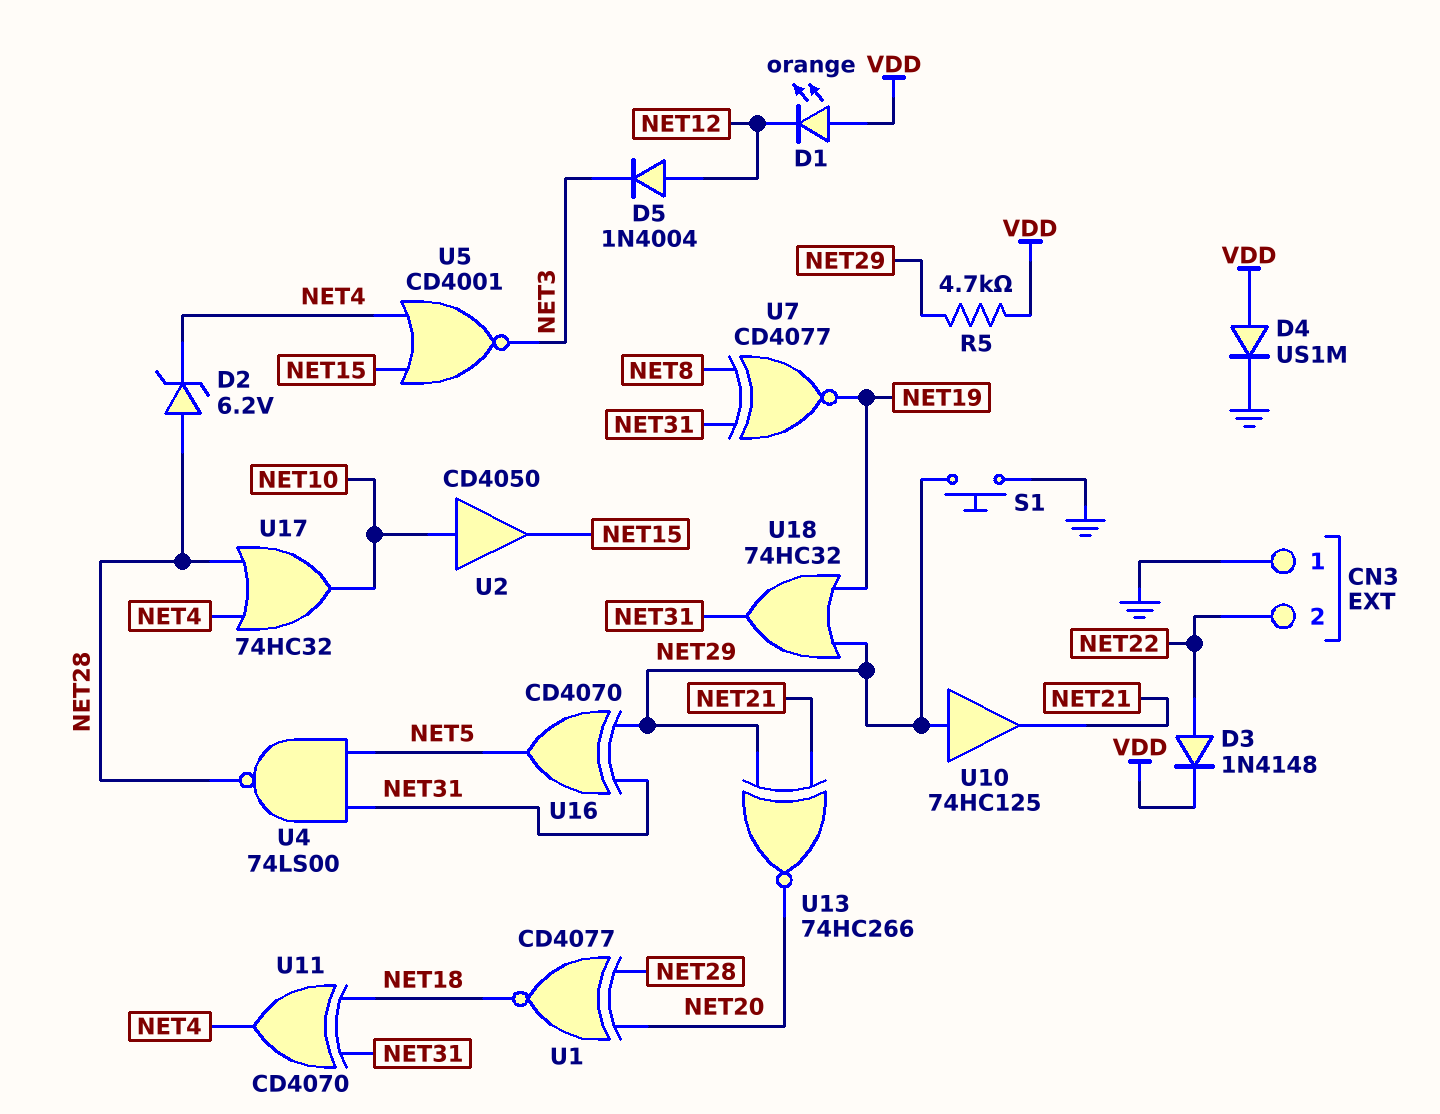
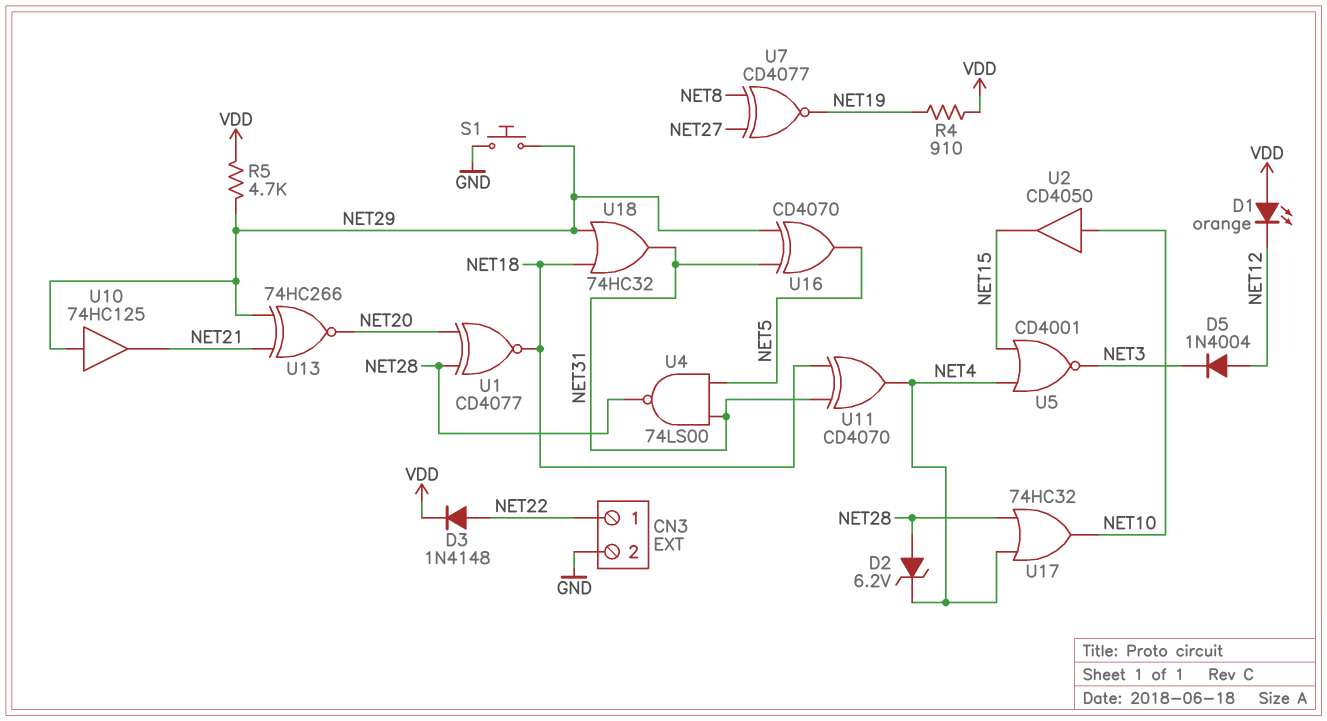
CN3 pin 1: GND -> NET22
CN3 pin 2: NET22 -> GND
D4: diode US1M (A VDD, K GND) -> none
R4: none -> 910 (NET19, VDD)
U7: XNOR CD4077 (in NET8, in NET31, out NET19) -> XNOR CD4077 (in NET8, in NET27, out NET19)
U18: OR 74HC32 (in NET19, in NET29, out NET31) -> OR 74HC32 (in NET18, in NET29, out NET31)

